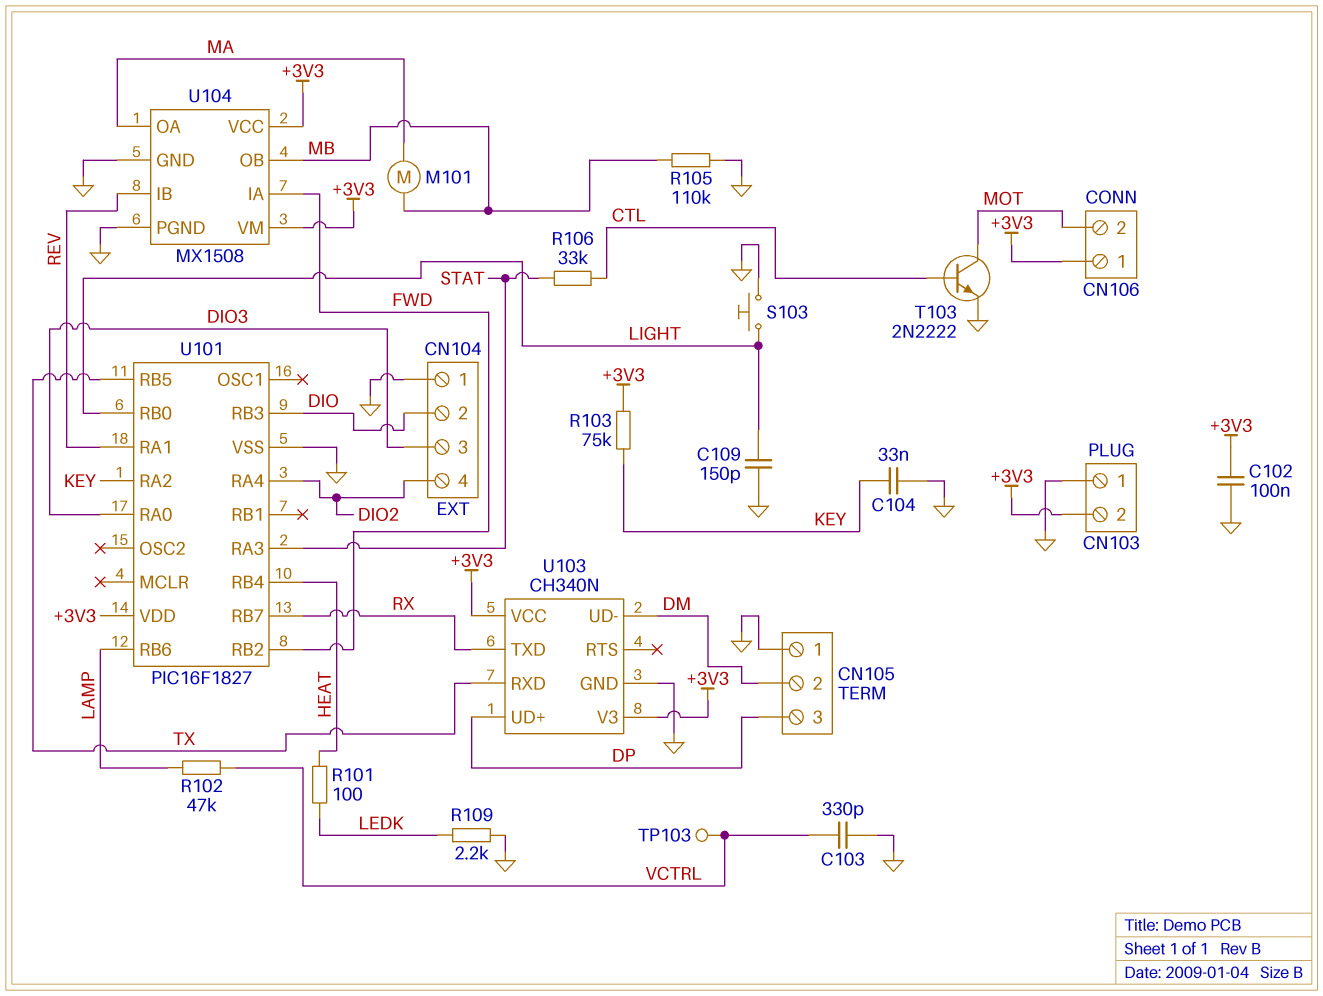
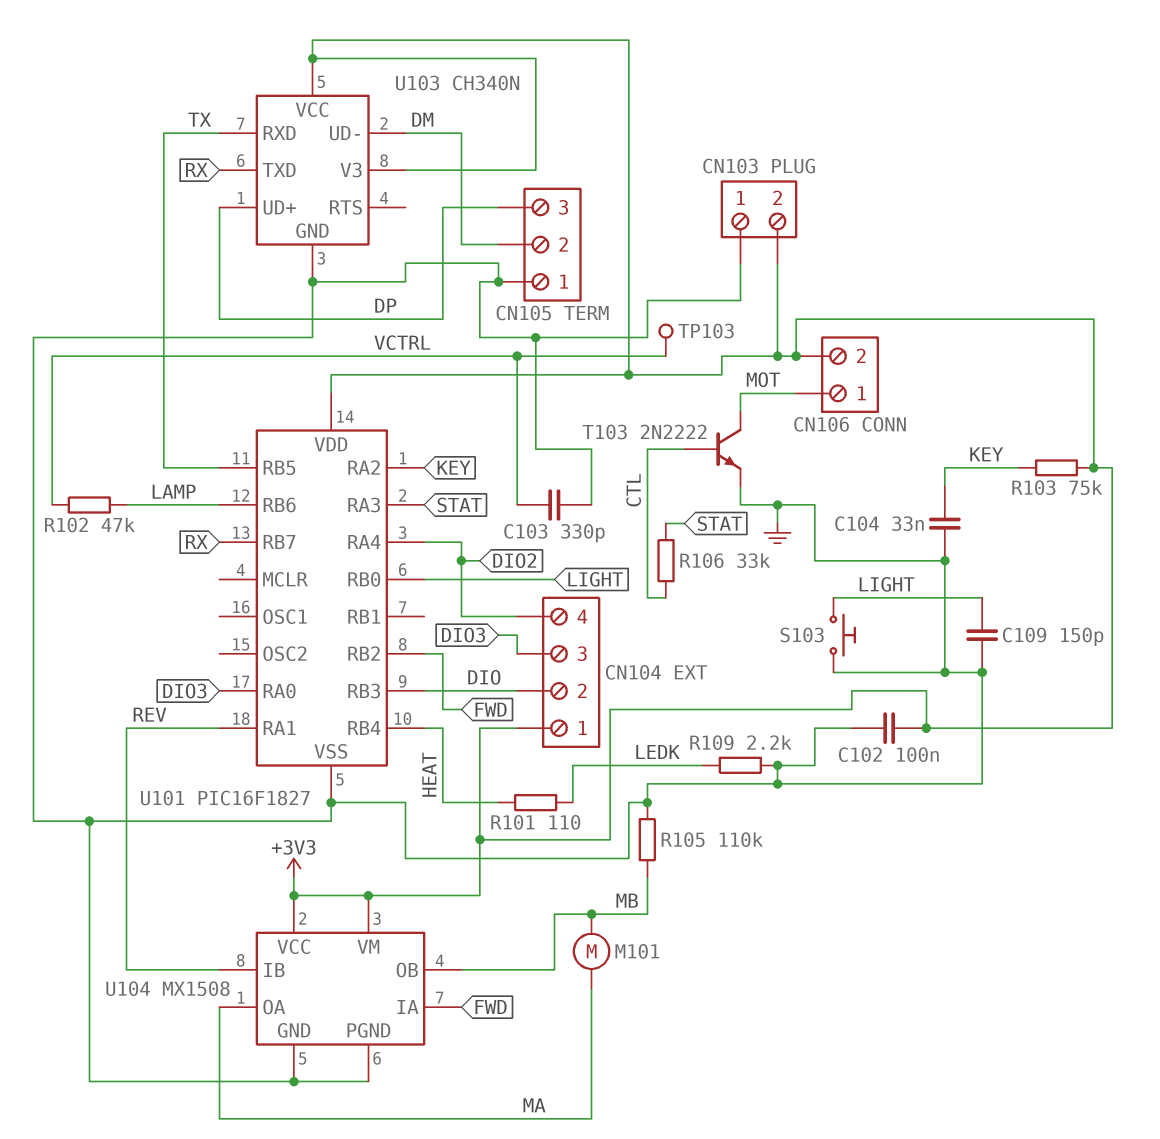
CN104 pin 1: GND -> +3V3
CN106 pin 1: +3V3 -> MOT
CN106 pin 2: MOT -> +3V3
R101: 100 (HEAT, LEDK) -> 110 (HEAT, LEDK)

